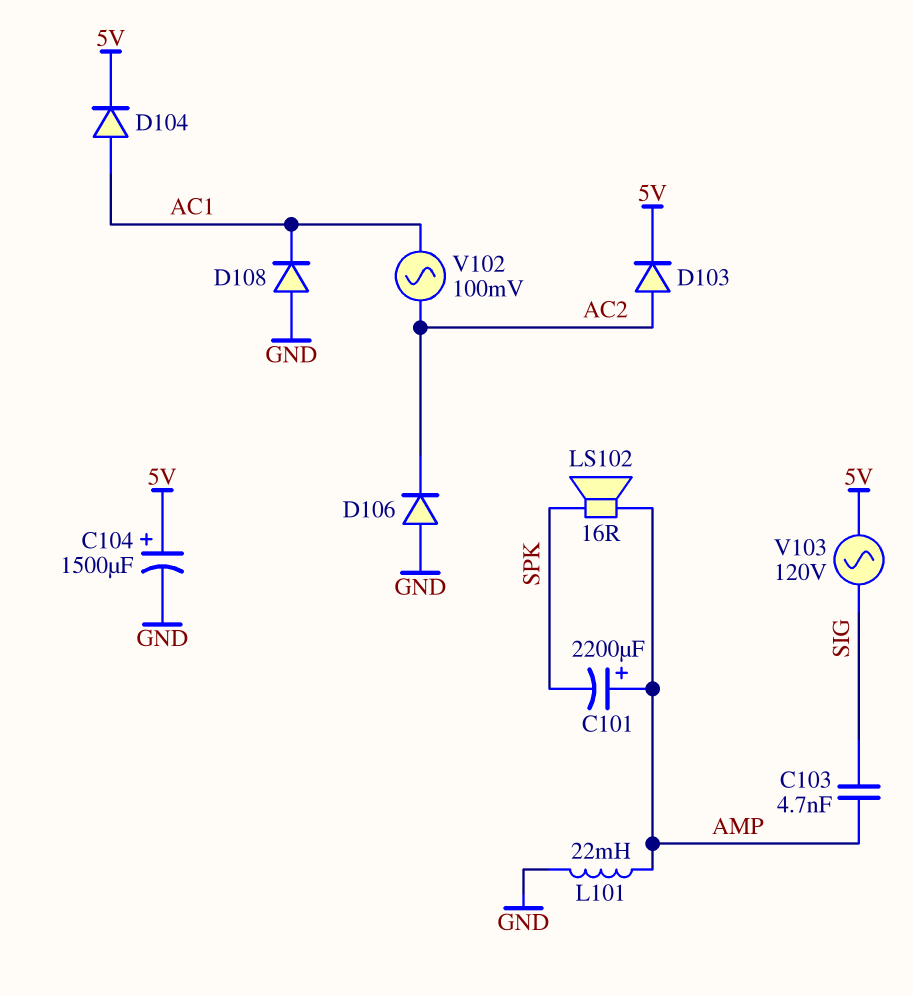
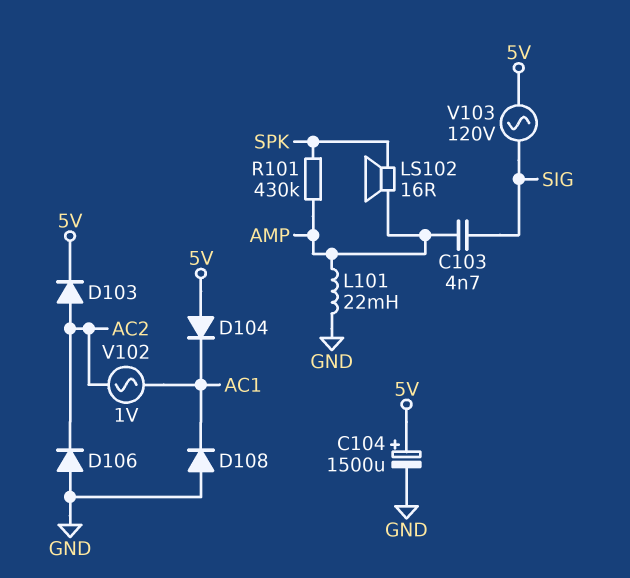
C101: 2200uF (plus AMP, minus SPK) -> none
D104: diode (A AC1, K 5V) -> diode (A 5V, K AC1)
R101: none -> 430k (AMP, SPK)
V102: AC 100mV (AC1, AC2) -> AC 1V (AC1, AC2)

